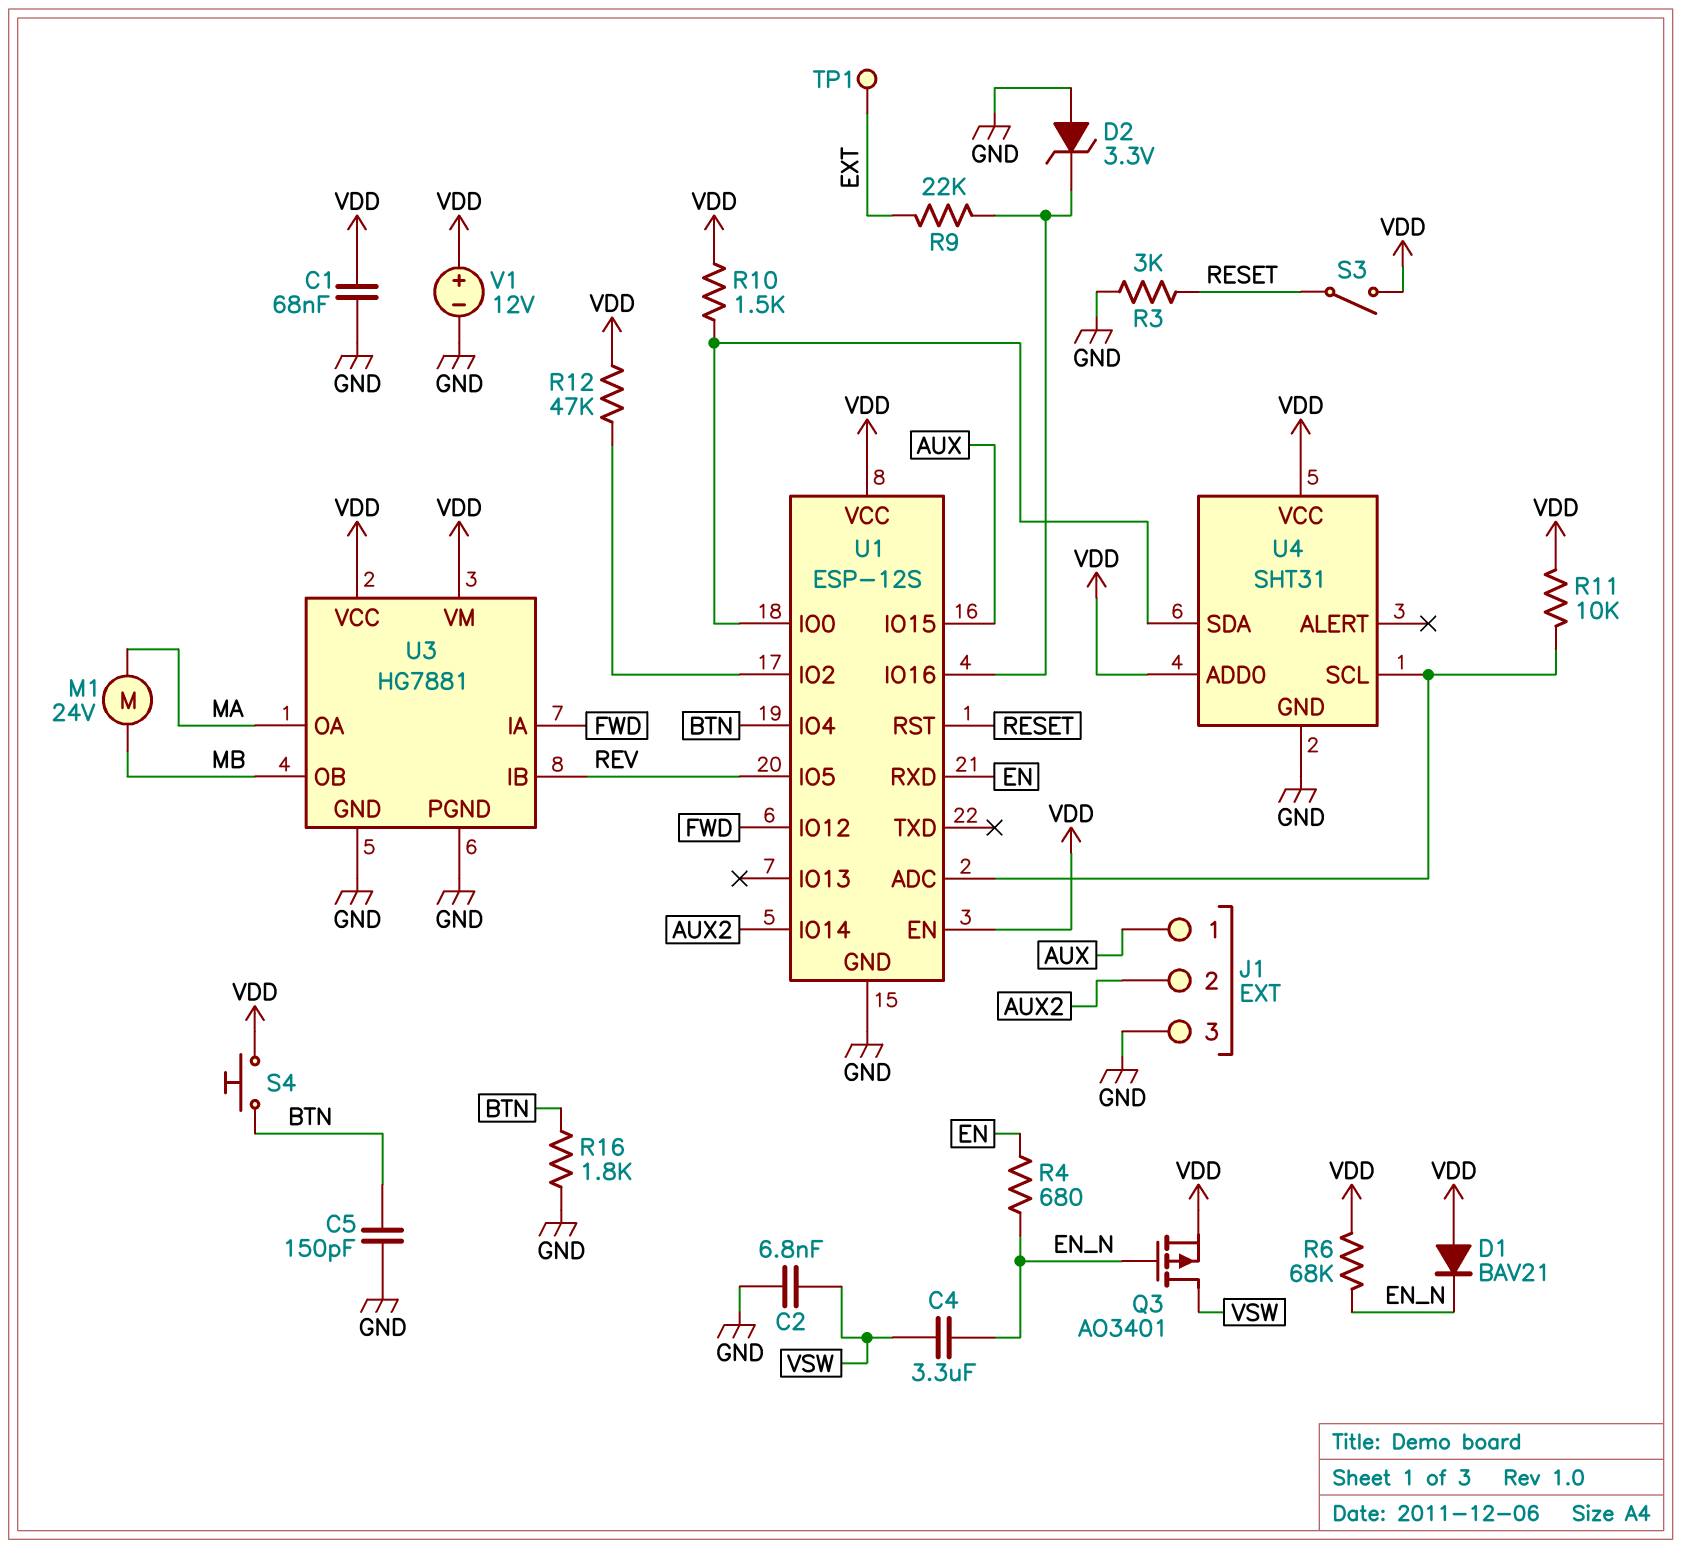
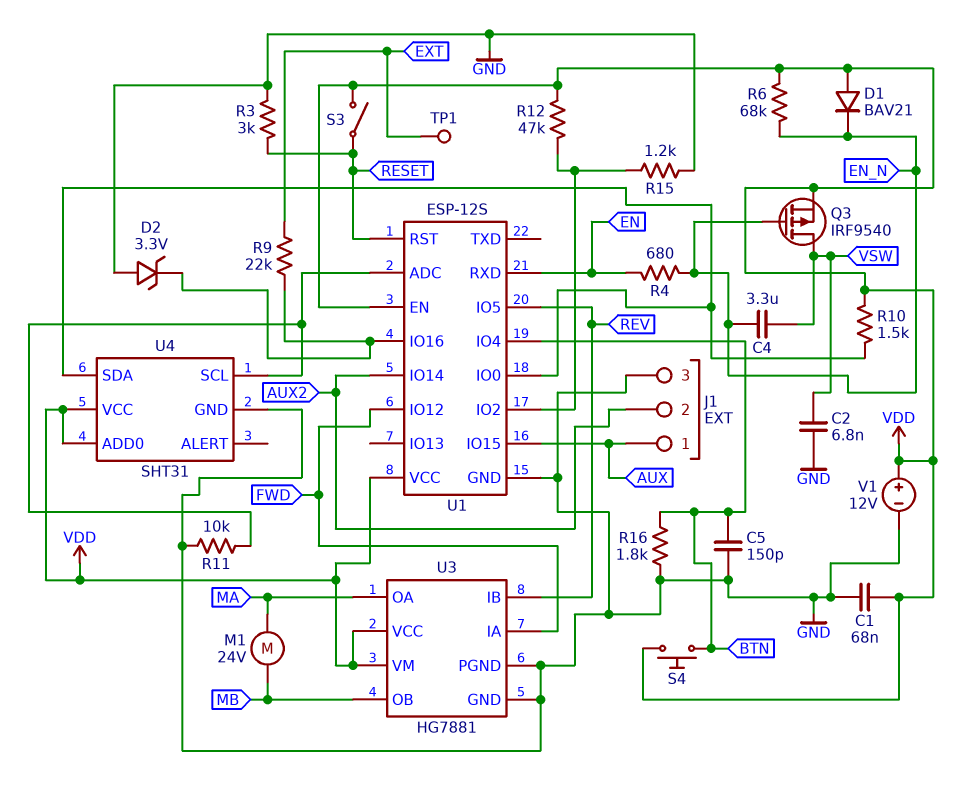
Q3: PMOS AO3401 (G EN_N, D VSW, S VDD) -> PMOS IRF9540 (G EN_N, D VSW, S VDD)
R11: 10k (U1/ADC, VDD) -> 10k (GND, U1/ADC)
R15: none -> 1.2k (GND, U1/IO2)

